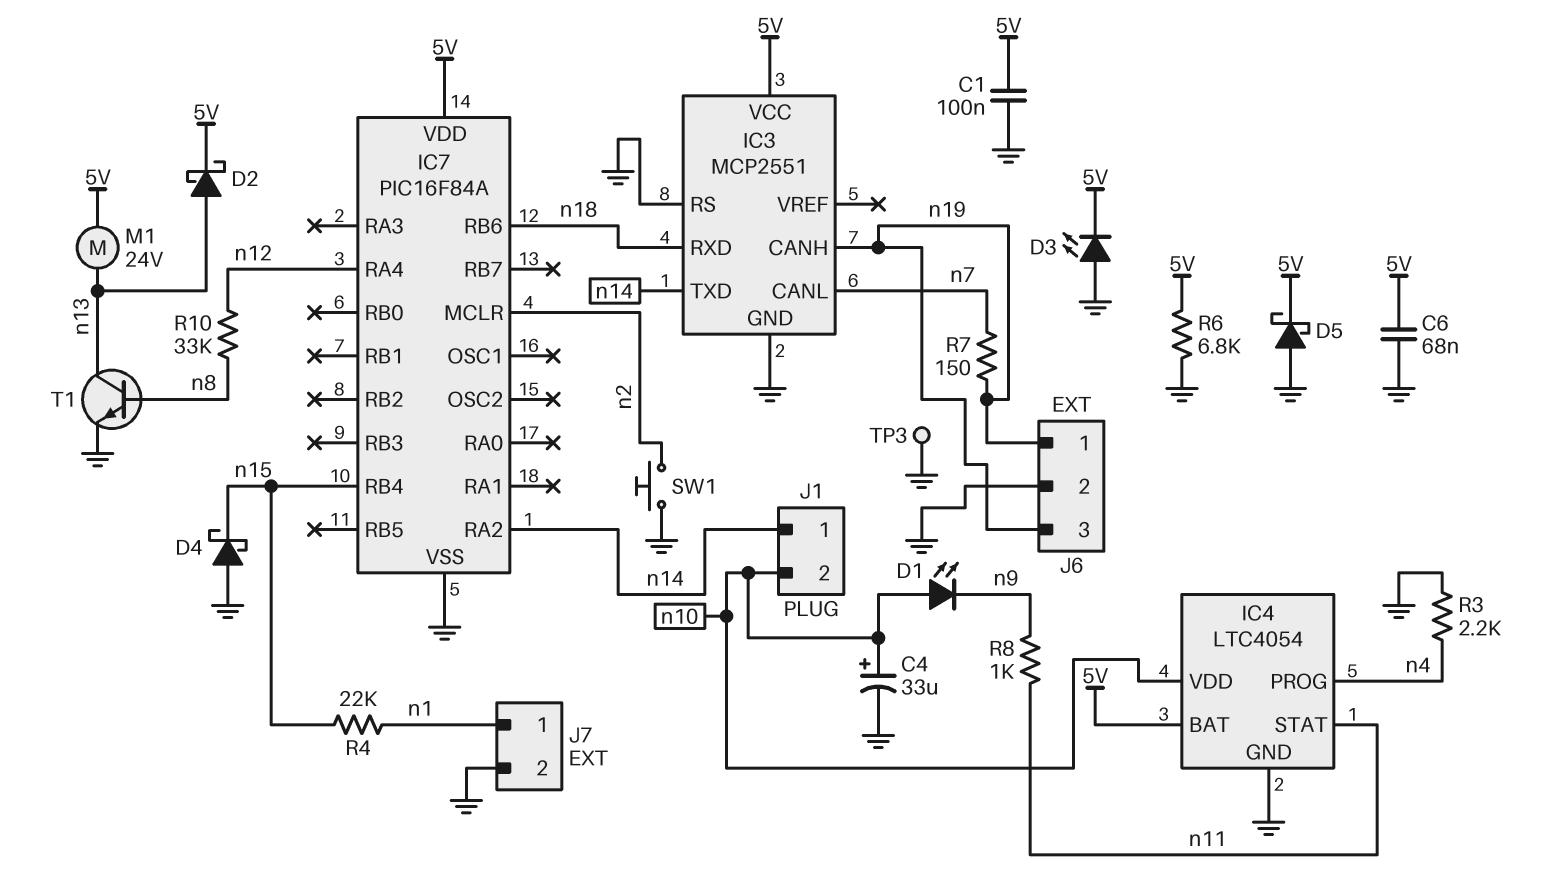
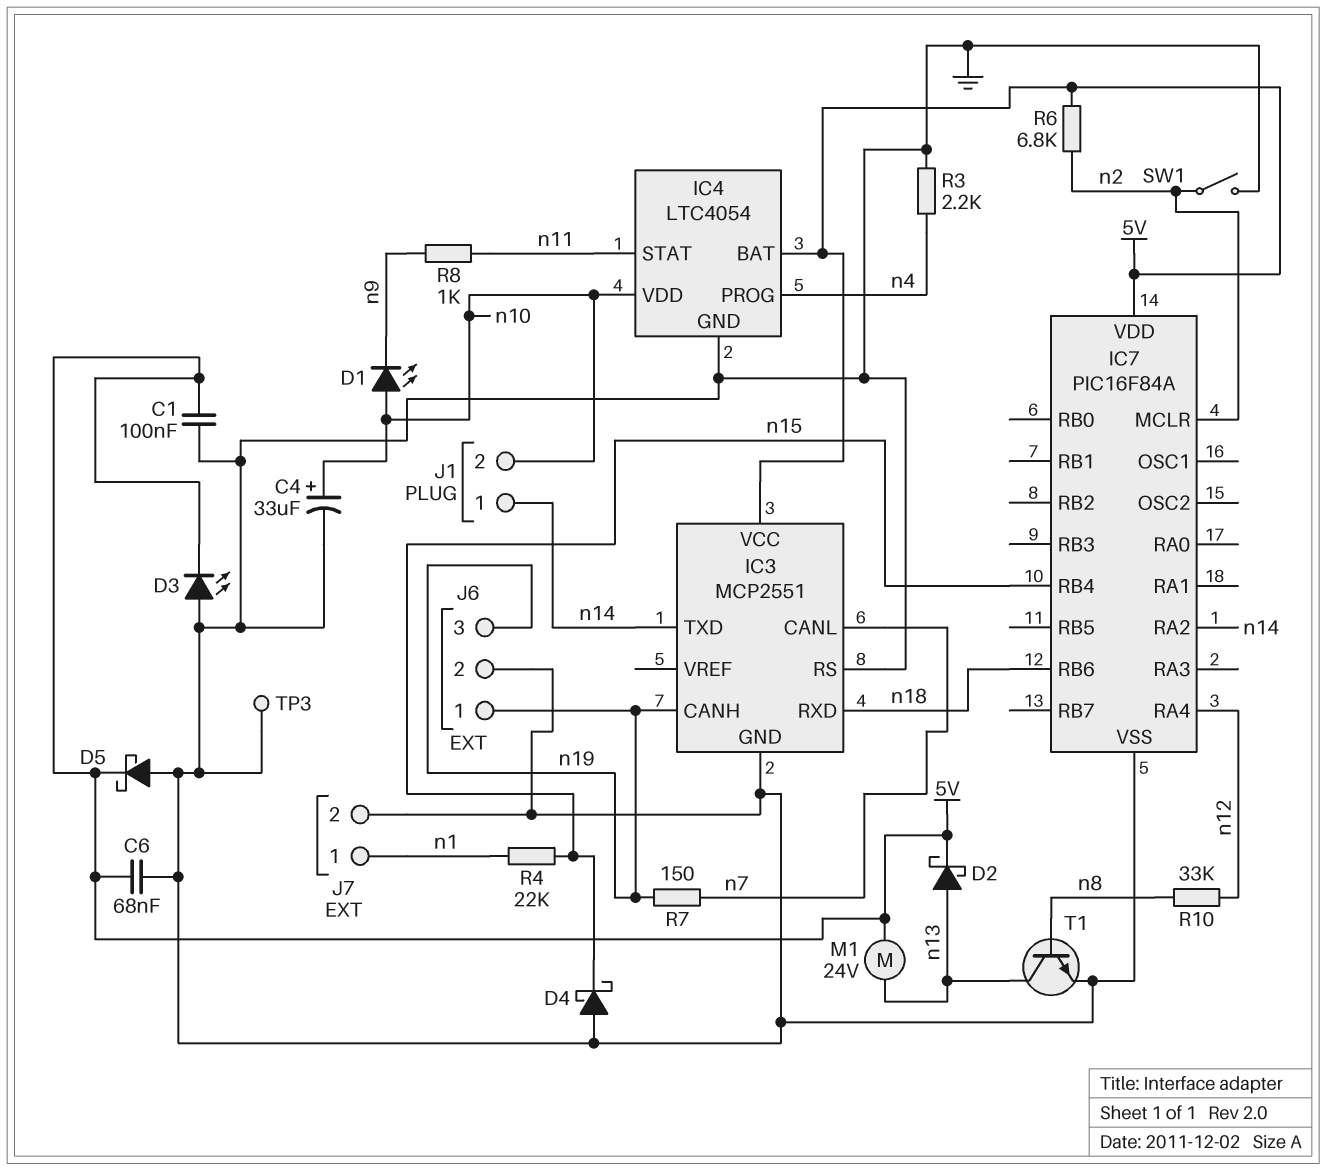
R6: 6.8k (5V, GND) -> 6.8k (5V, n2)
SW1: button (GND, n2) -> switch (GND, n2)

